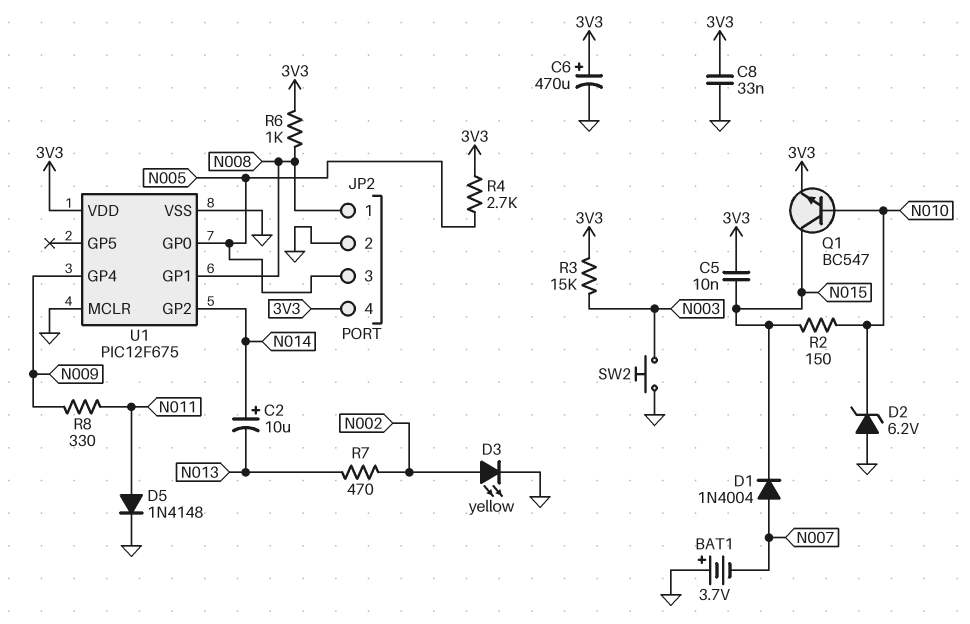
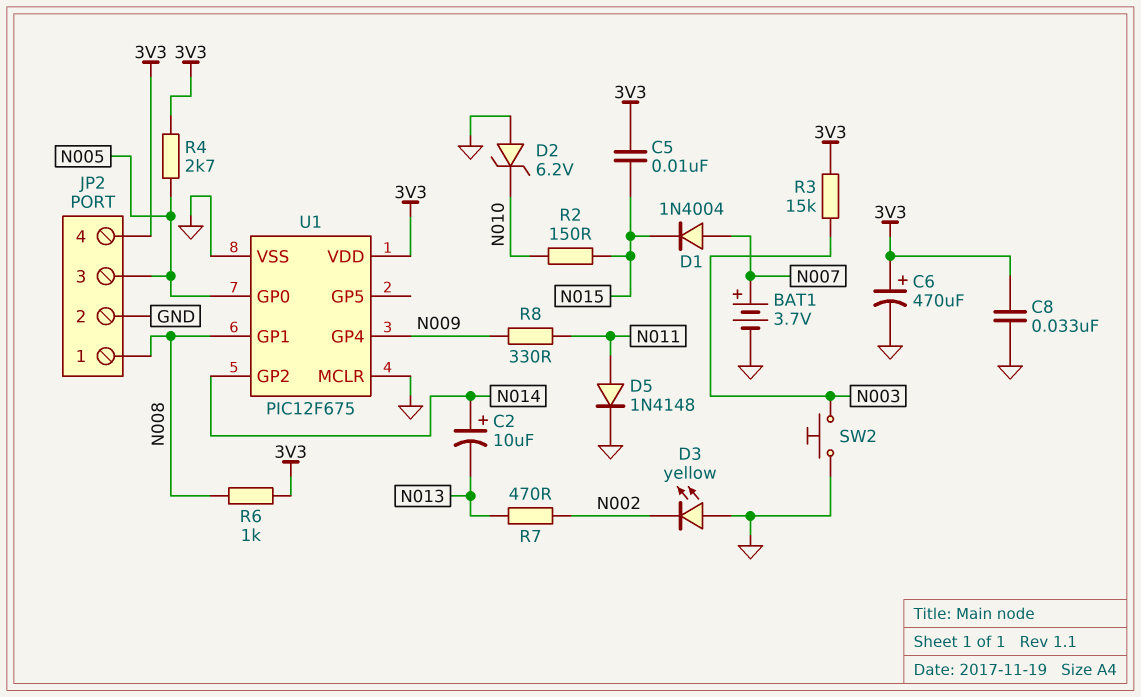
BAT1: 3.7V (plus GND, minus N007) -> 3.7V (plus N007, minus GND)
D3: LED yellow (A N002, K GND) -> LED yellow (A GND, K N002)
Q1: NPN BC547 (B N010, C N015, E 3V3) -> none

